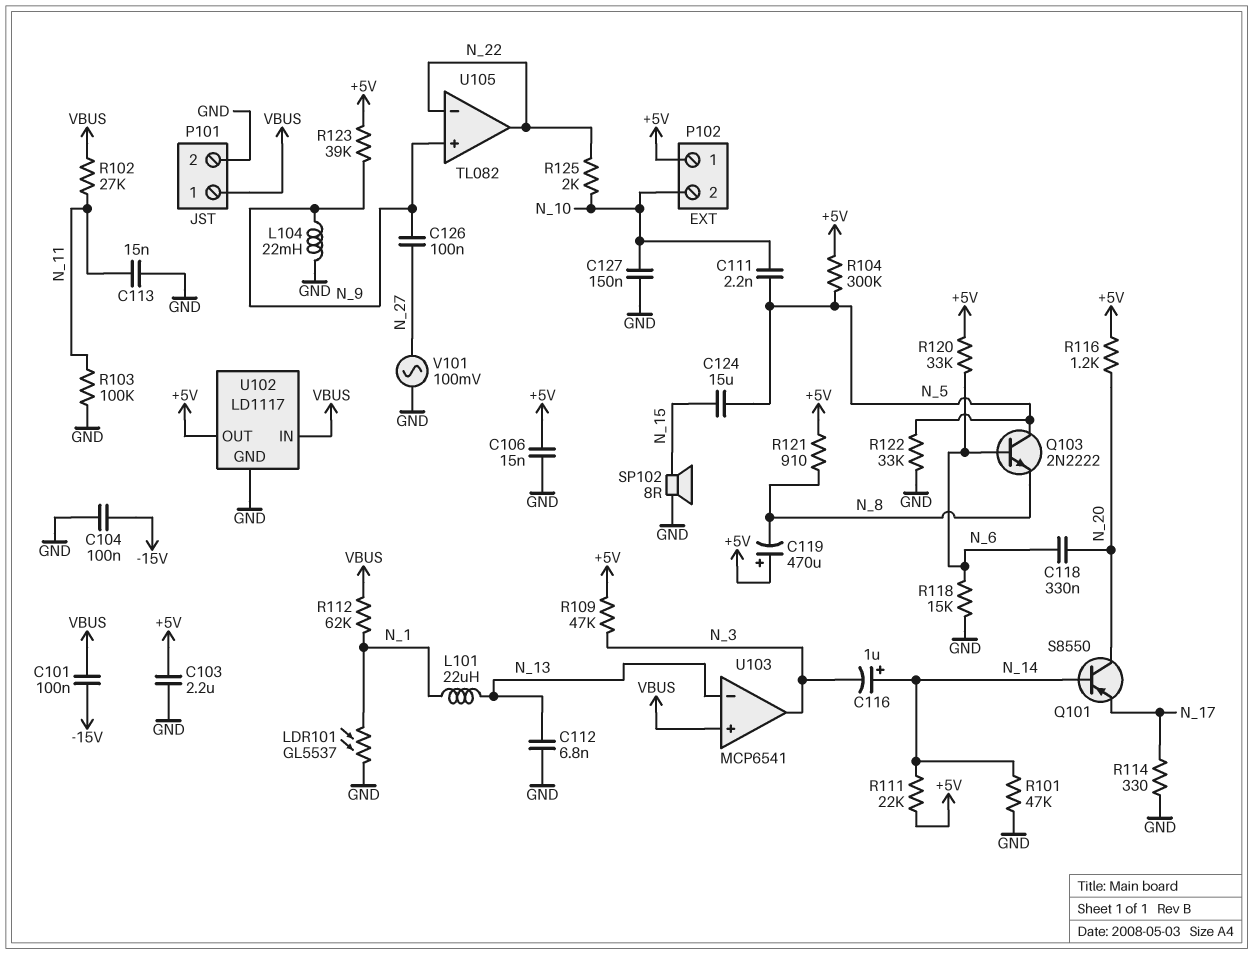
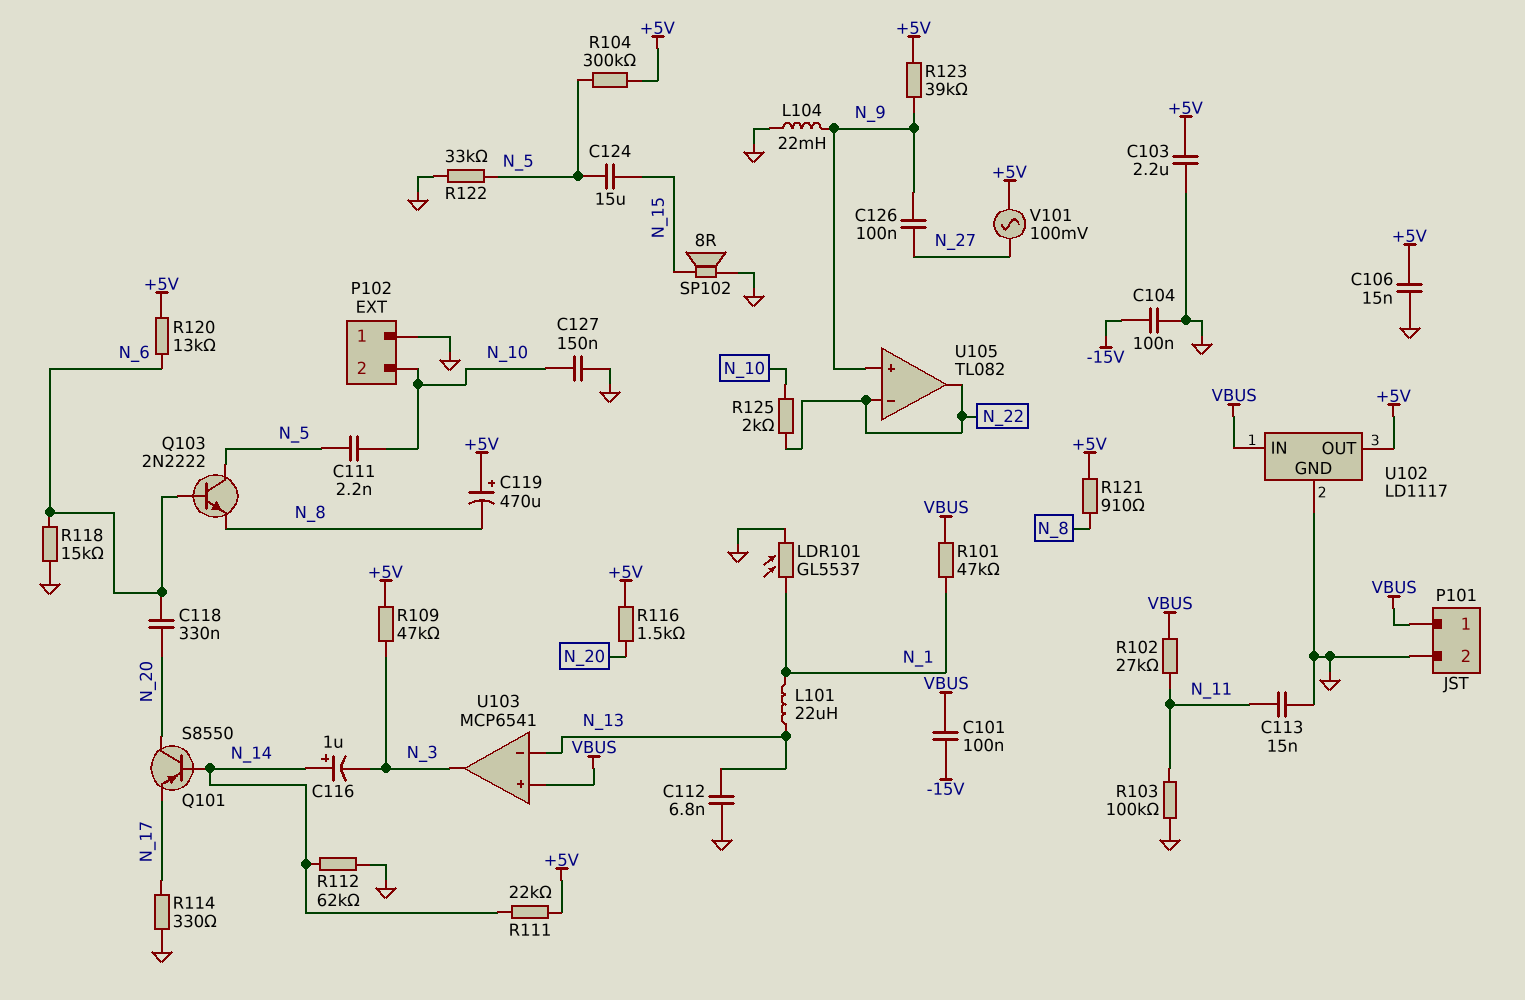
P102 pin 1: +5V -> GND
R101: 47k (GND, N_14) -> 47k (N_1, VBUS)
R112: 62k (N_1, VBUS) -> 62k (GND, N_14)
R116: 1.2k (+5V, N_20) -> 1.5k (+5V, N_20)
R120: 33k (+5V, N_6) -> 13k (+5V, N_6)
V101: AC 100mV (GND, N_27) -> AC 100mV (+5V, N_27)

